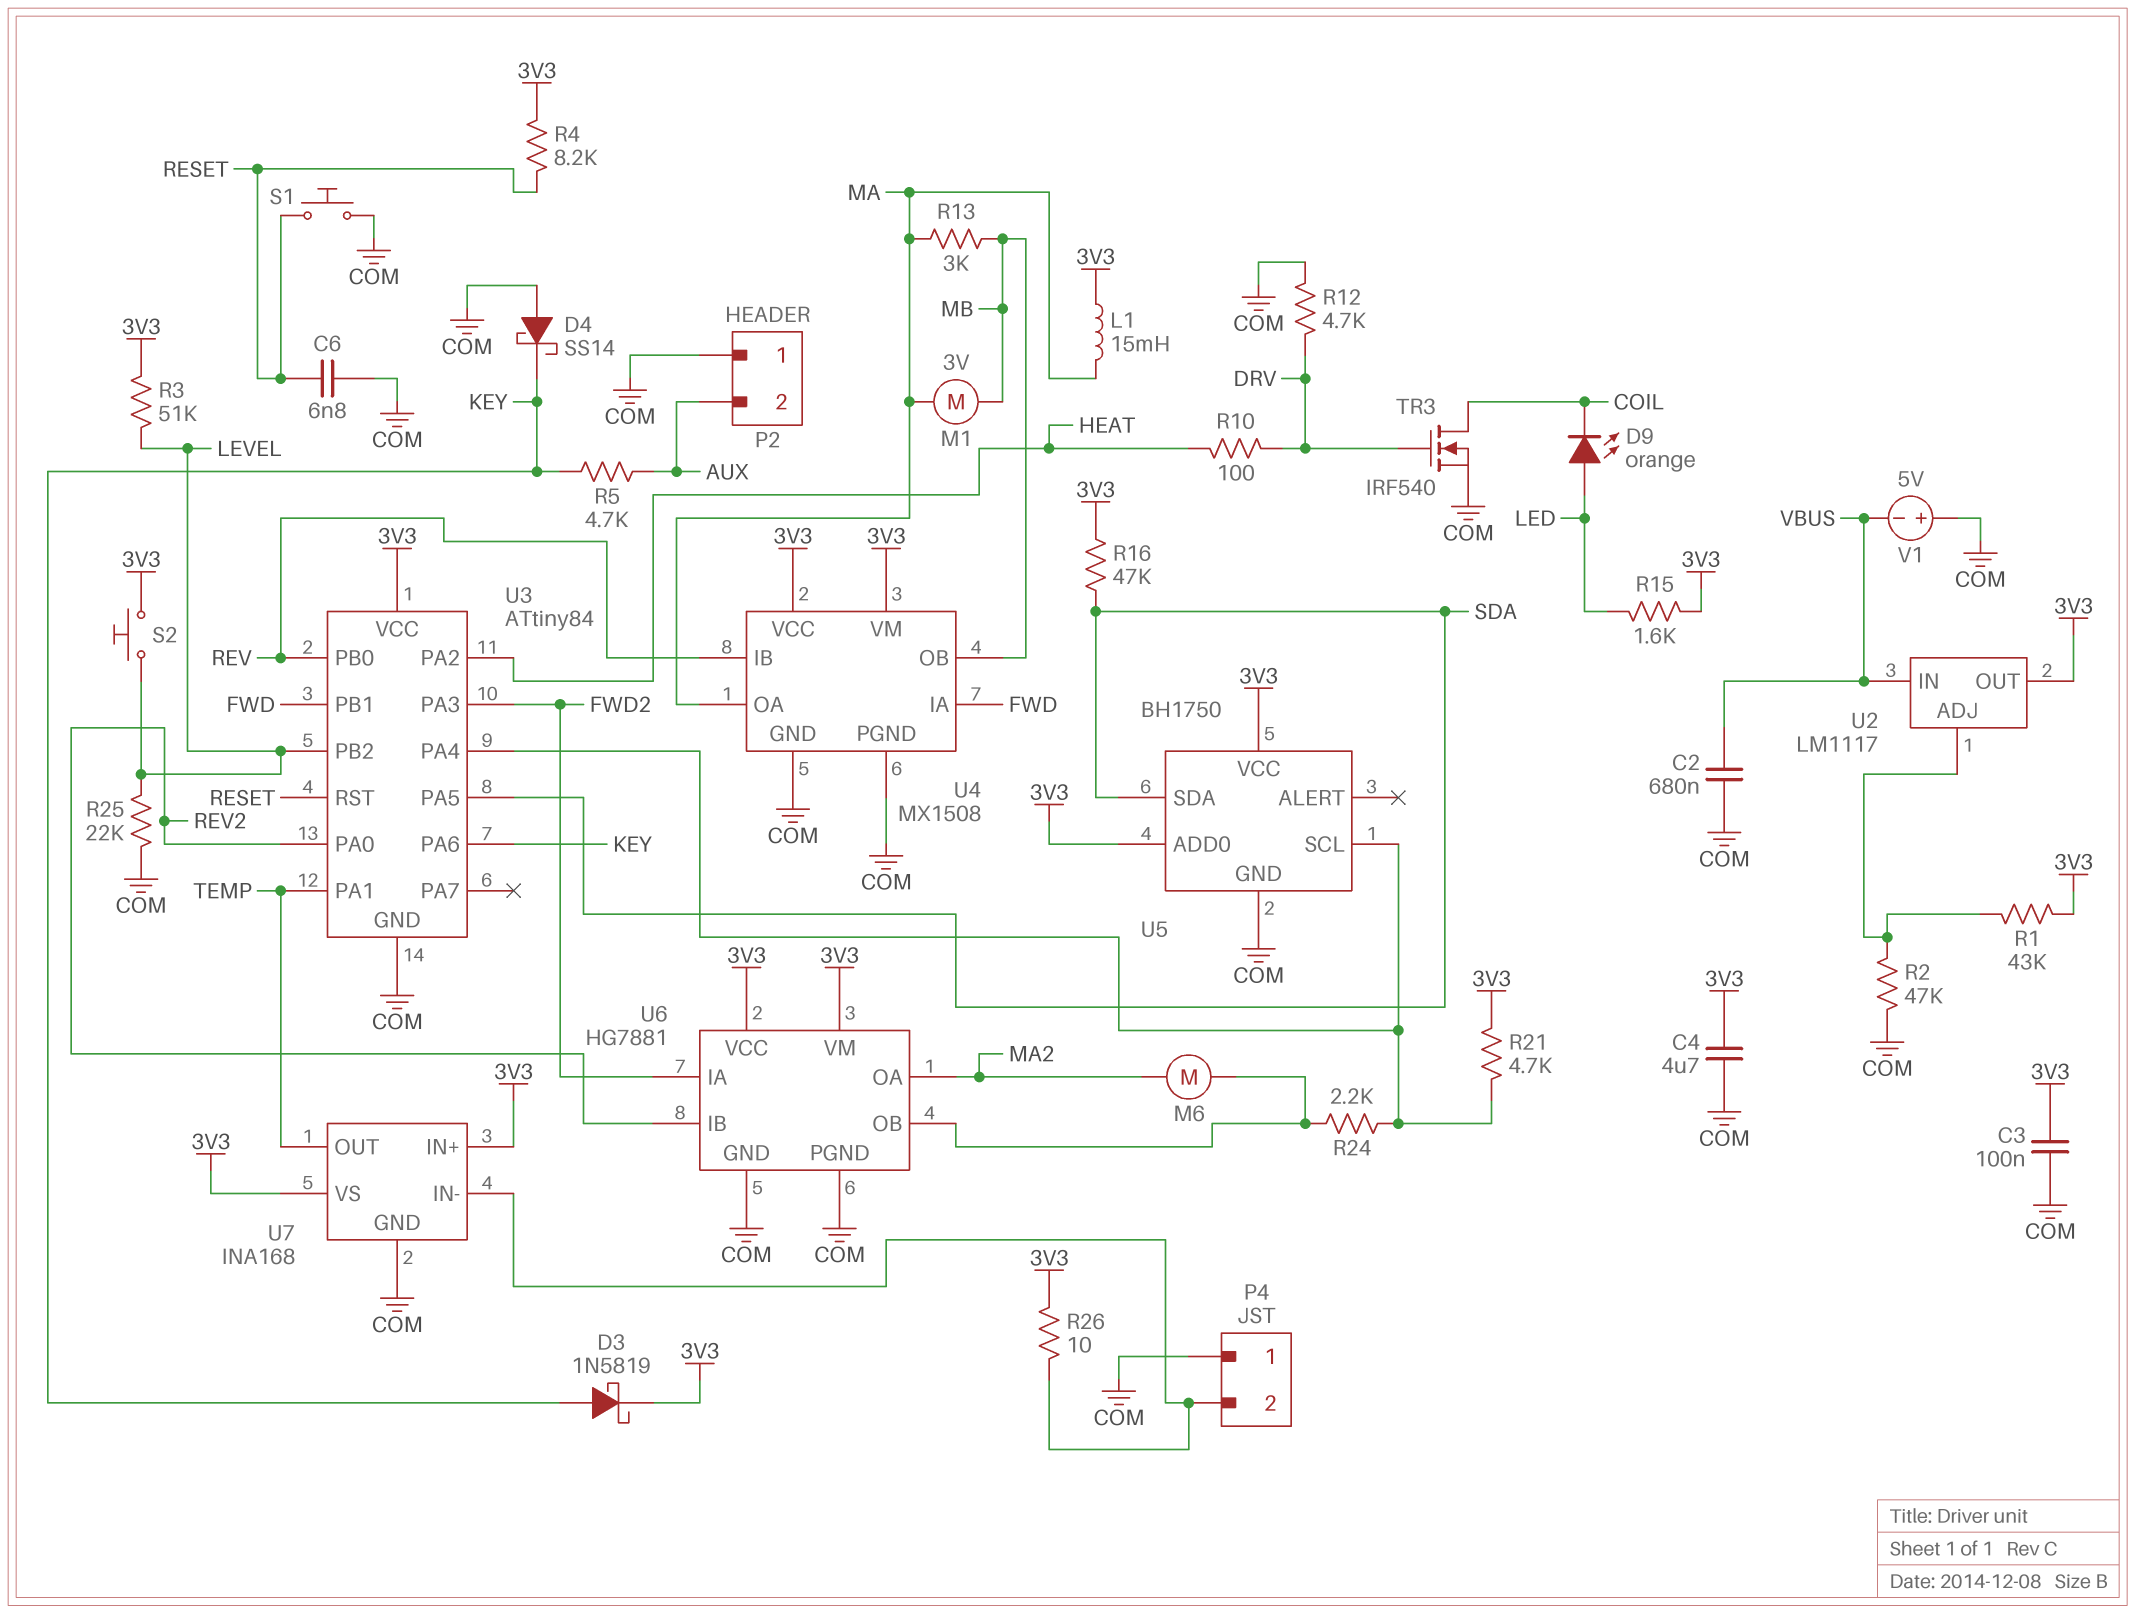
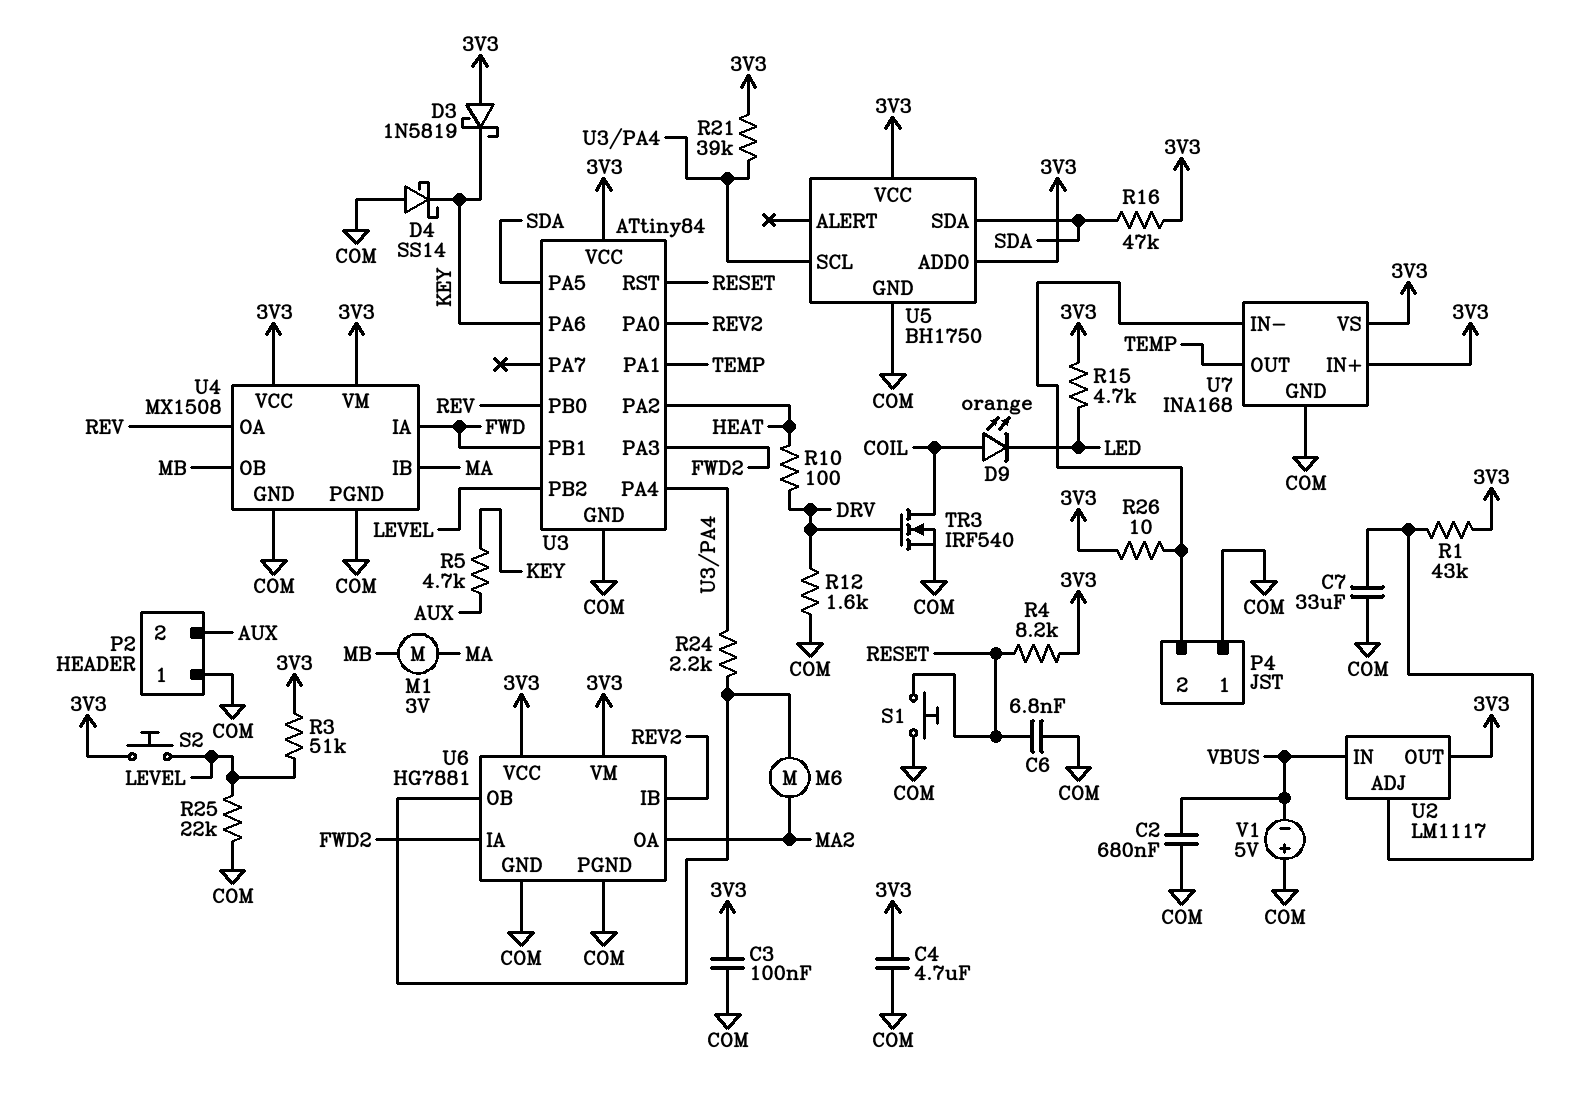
C7: none -> 33uF (COM, U2/ADJ)
D3: schottky 1N5819 (A KEY, K 3V3) -> schottky 1N5819 (A 3V3, K KEY)
D9: LED orange (A LED, K COIL) -> LED orange (A COIL, K LED)
L1: 15mH (3V3, MA) -> none
R2: 47k (COM, U2/ADJ) -> none
R12: 4.7k (COM, DRV) -> 1.6k (COM, DRV)
R13: 3k (MA, MB) -> none
R15: 1.6k (3V3, LED) -> 4.7k (3V3, LED)
R21: 4.7k (3V3, U3/PA4) -> 39k (3V3, U3/PA4)
U4 pin IB: REV -> MA
U4 pin OA: MA -> REV

